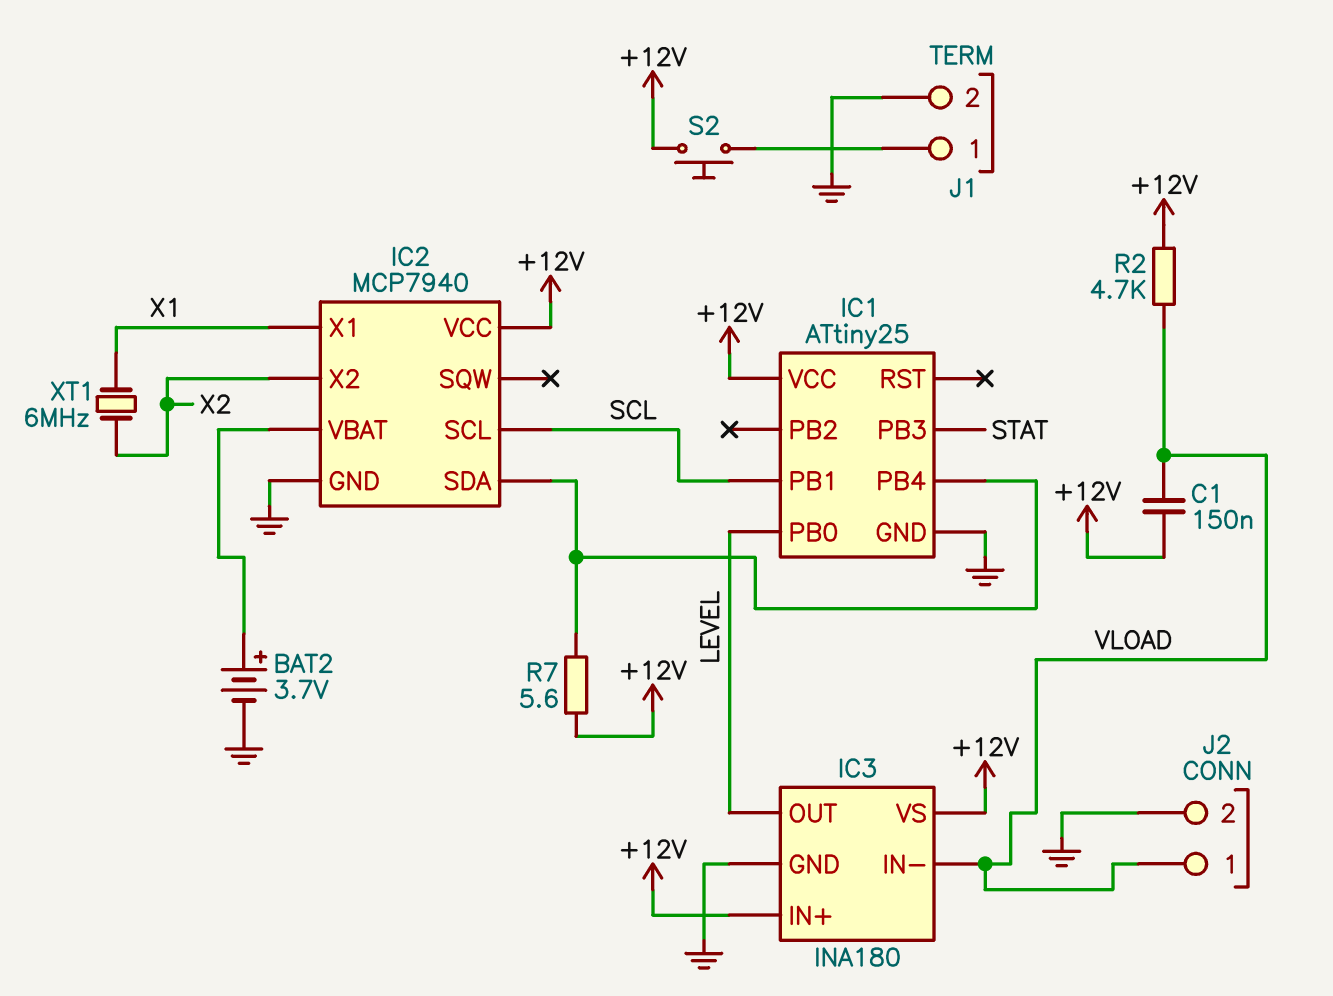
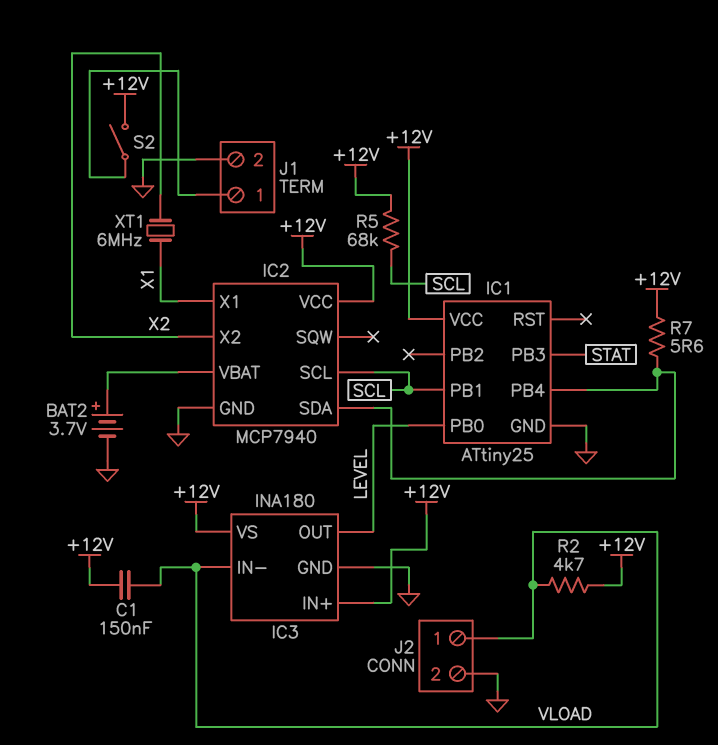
R5: none -> 68k (+12V, SCL)
S2: button (+12V, J1/1) -> switch (+12V, J1/1)

